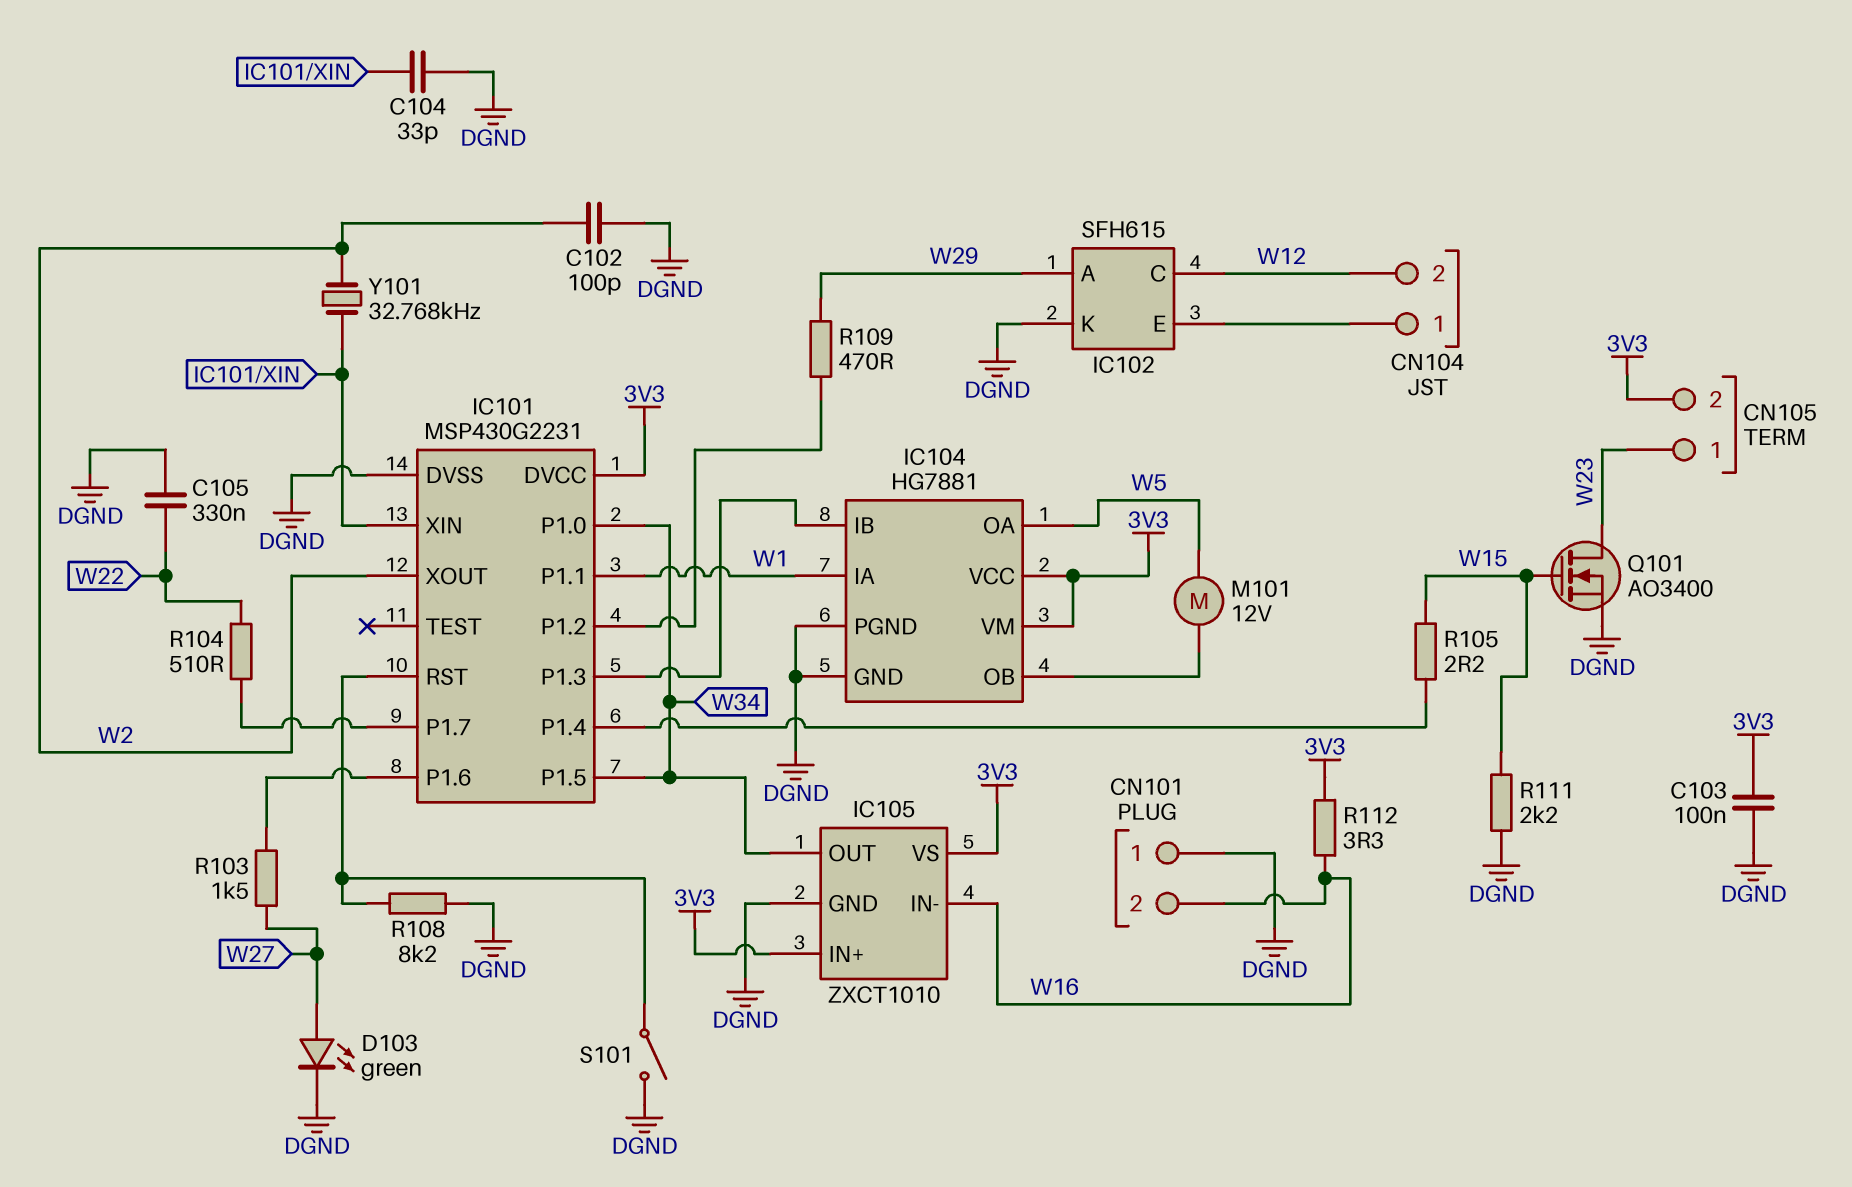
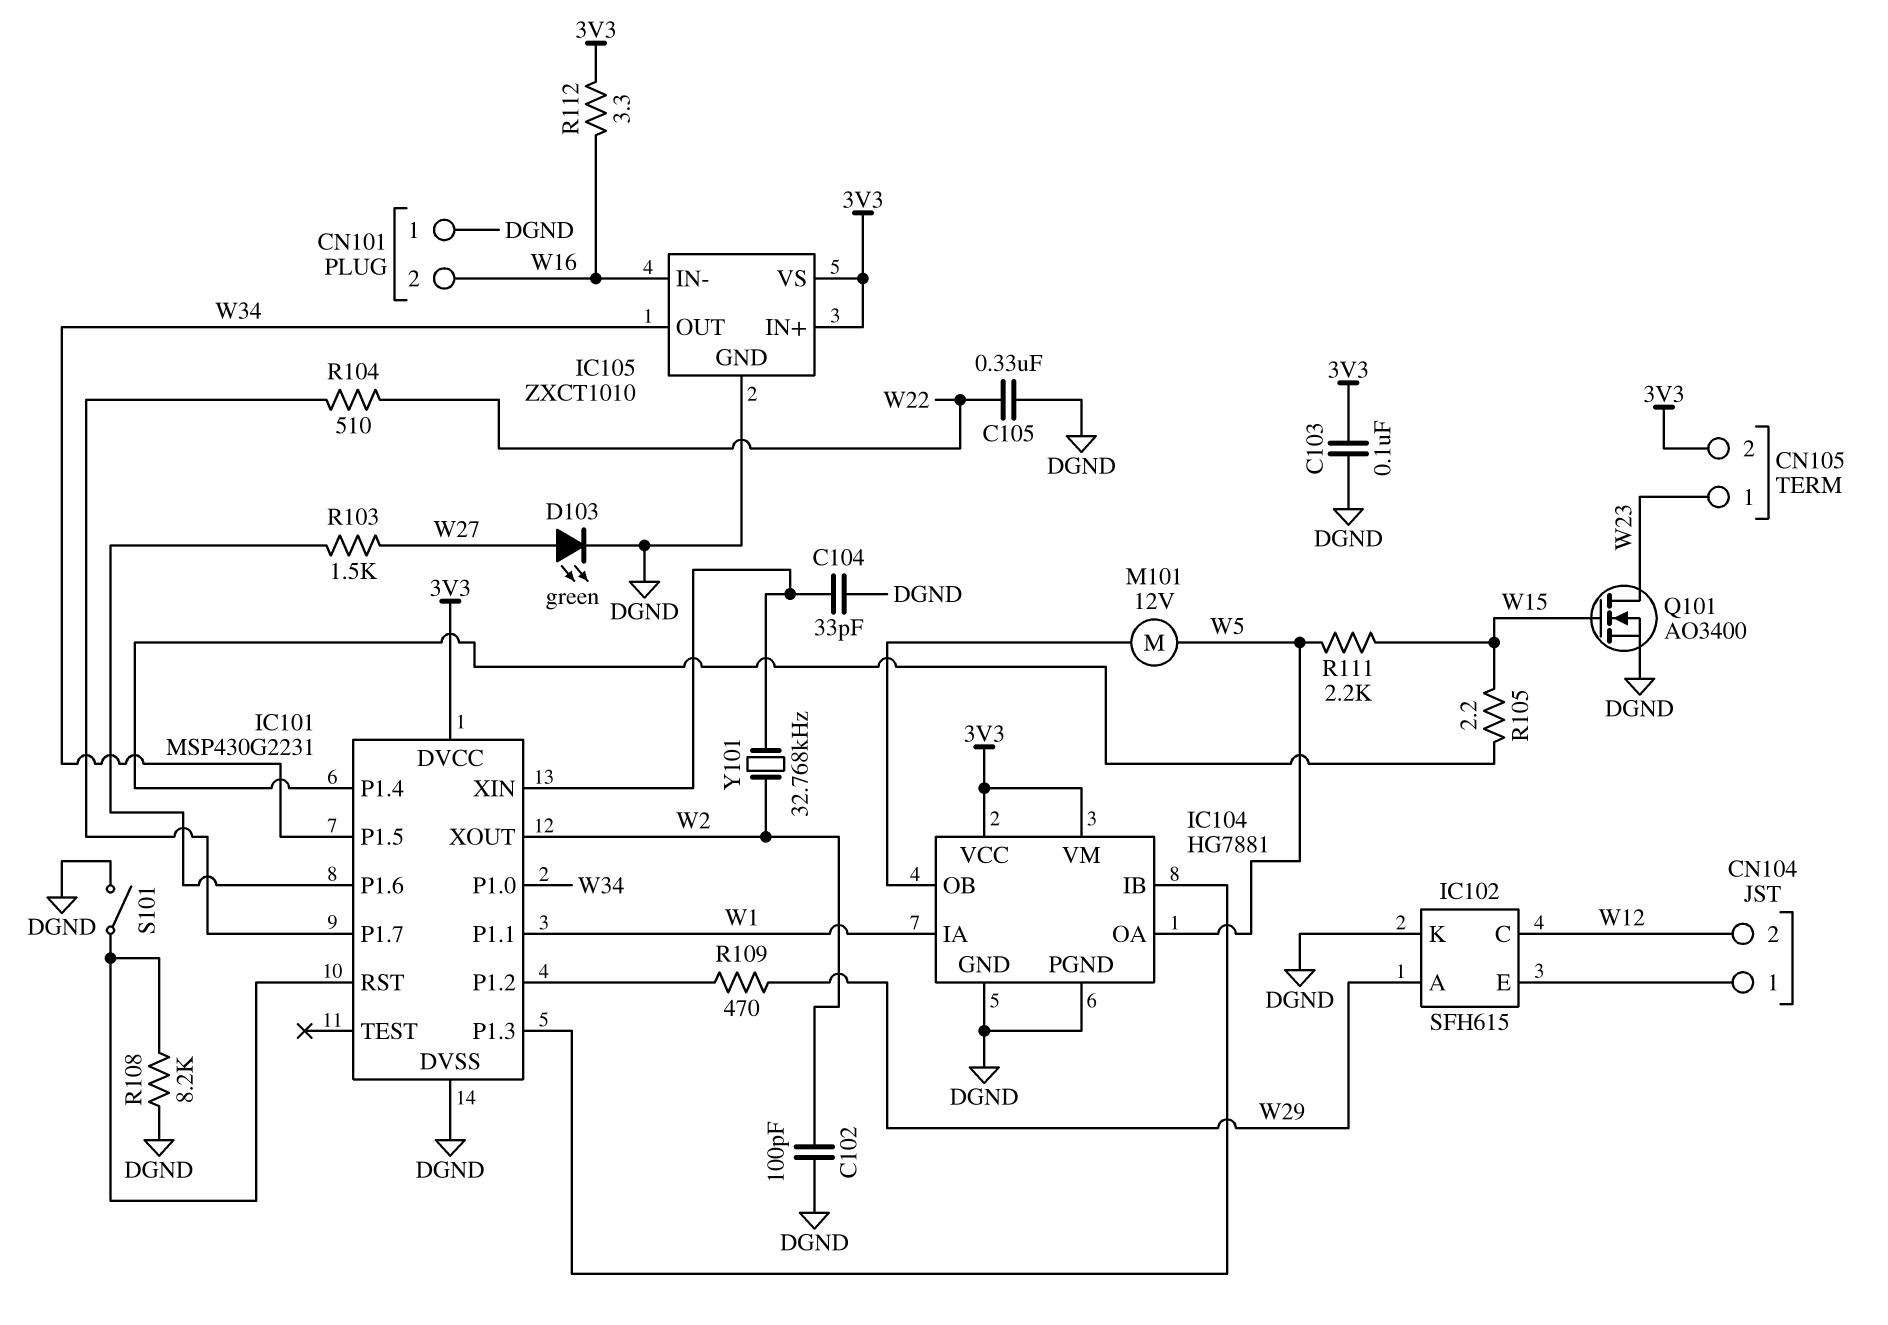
R111: 2.2k (DGND, W15) -> 2.2k (W5, W15)

